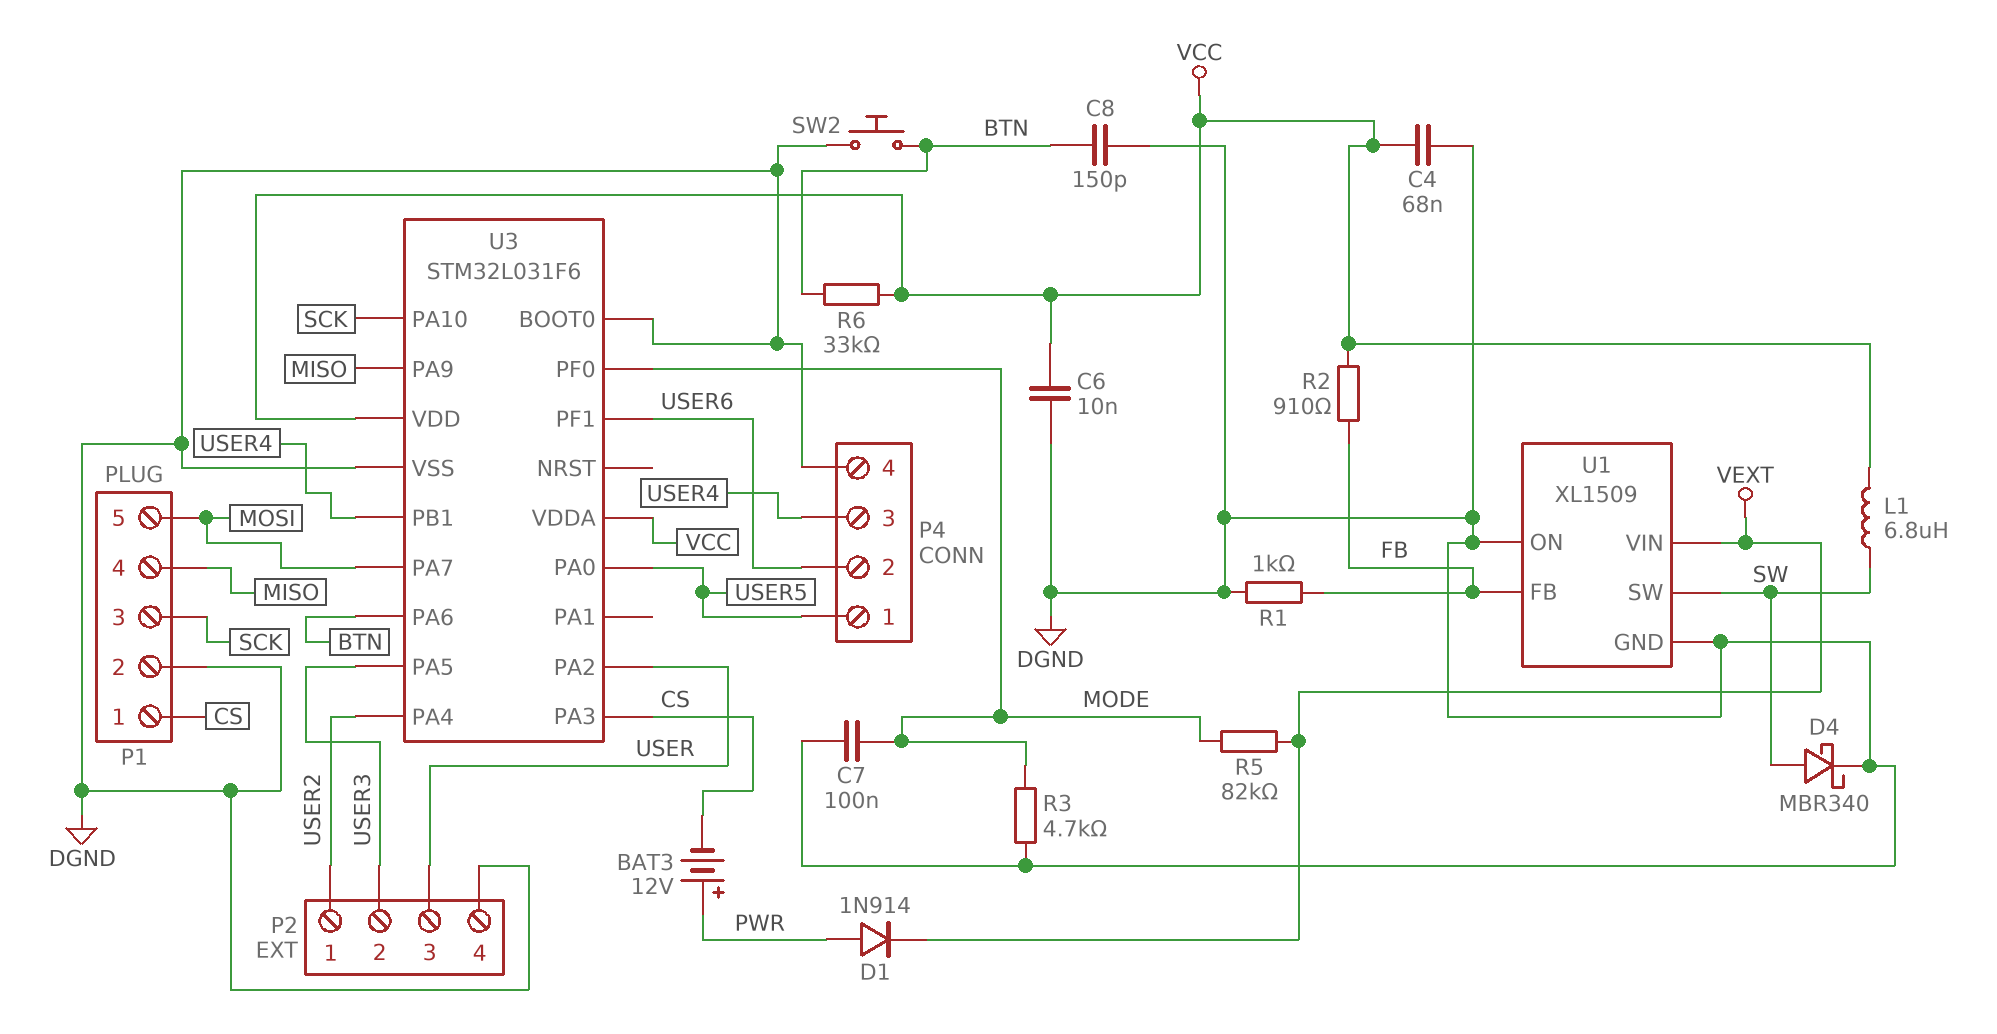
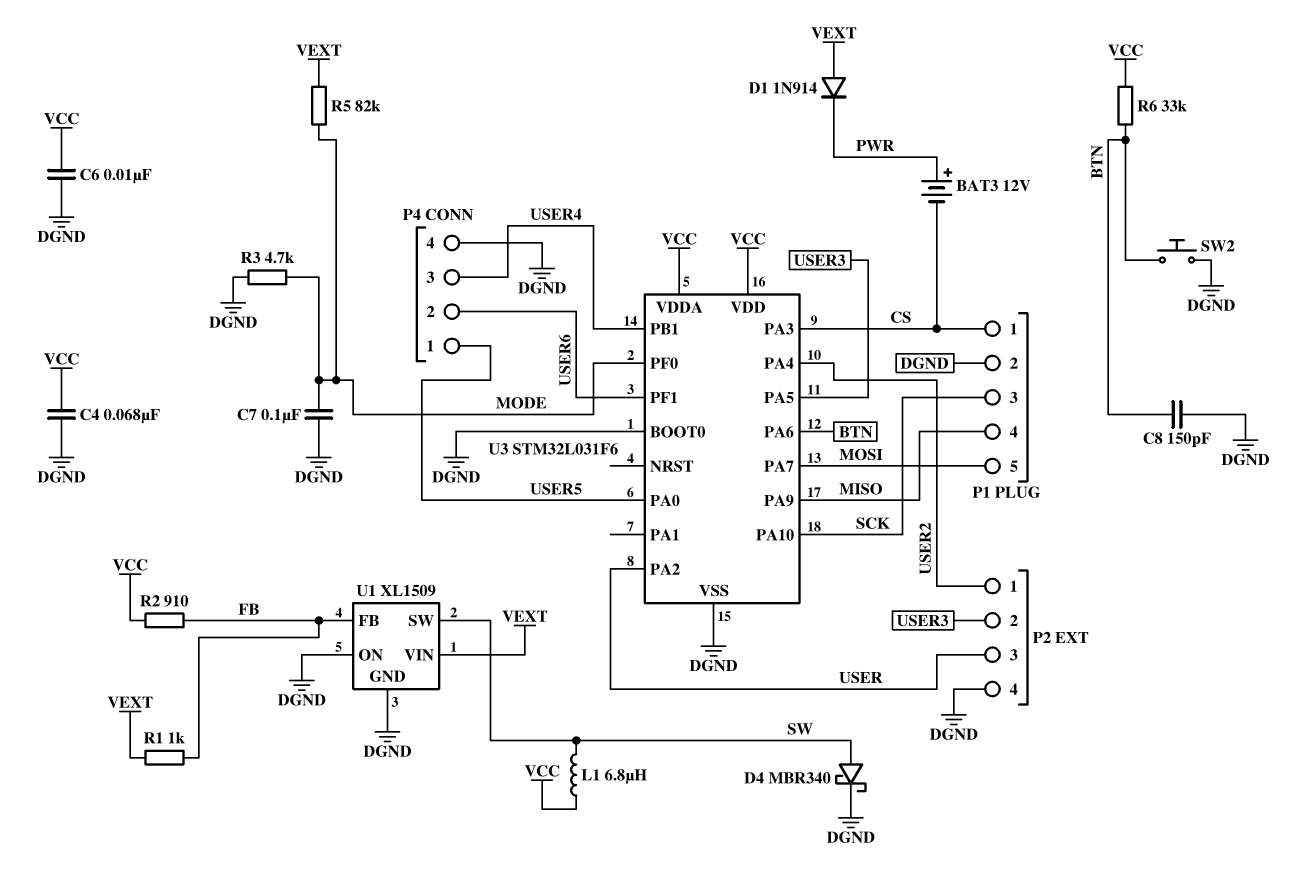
D1: diode 1N914 (A PWR, K VEXT) -> diode 1N914 (A VEXT, K PWR)
R1: 1k (DGND, FB) -> 1k (FB, VEXT)

